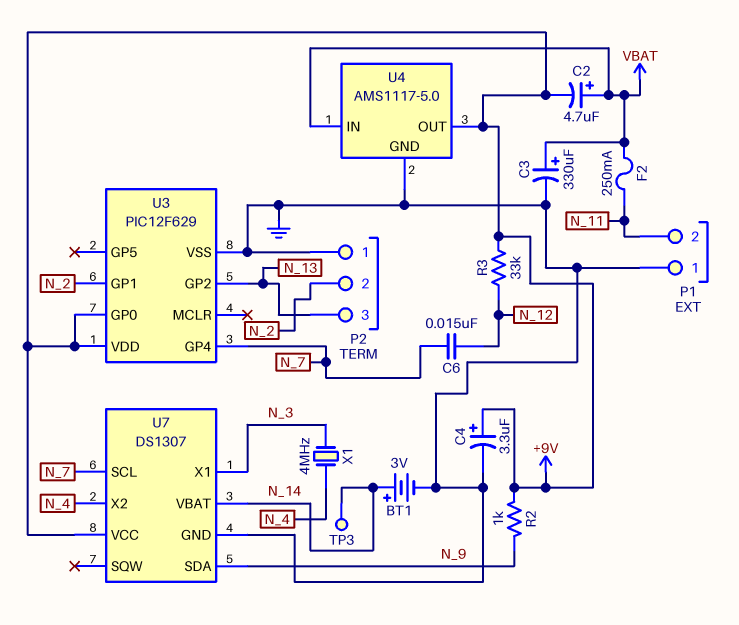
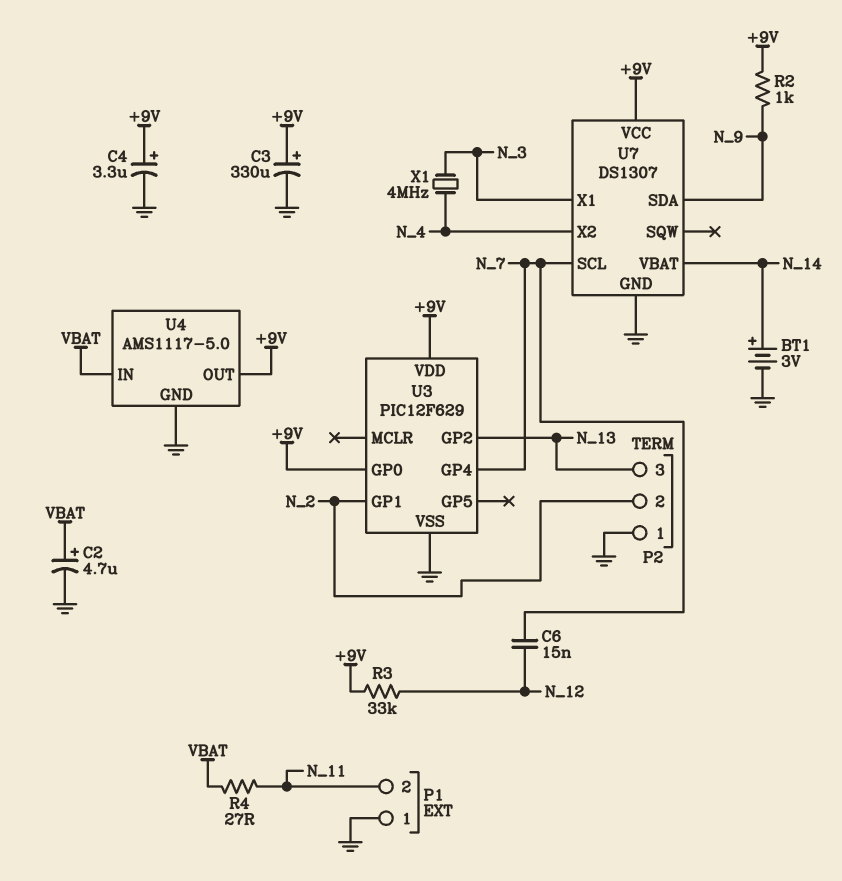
C2: 4.7uF (plus VBAT, minus +9V) -> 4.7uF (plus VBAT, minus GND)
C3: 330uF (plus VBAT, minus GND) -> 330uF (plus +9V, minus GND)
F2: 250mA (N_11, VBAT) -> none
R4: none -> 27 (N_11, VBAT)
TP3: test point (N_14) -> none

